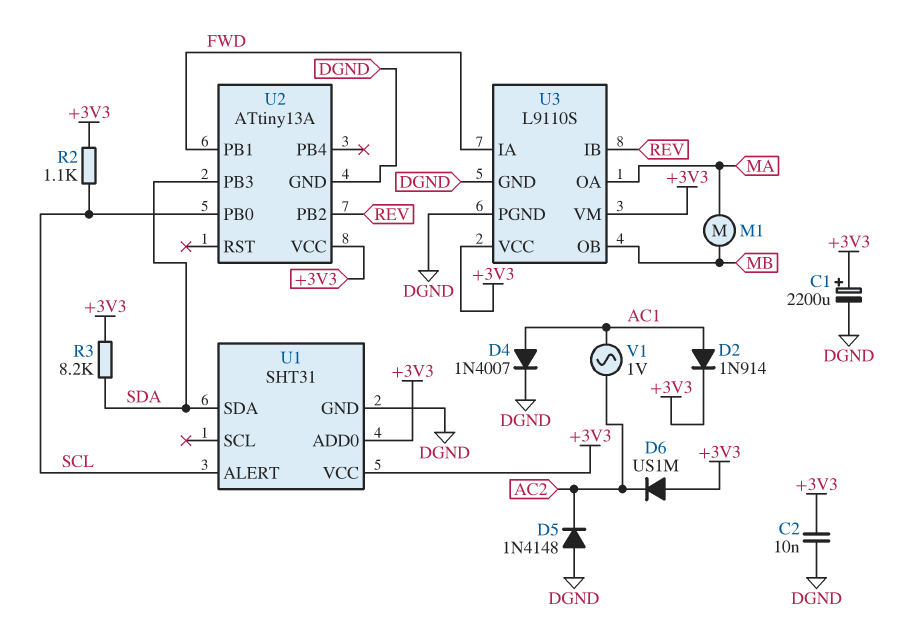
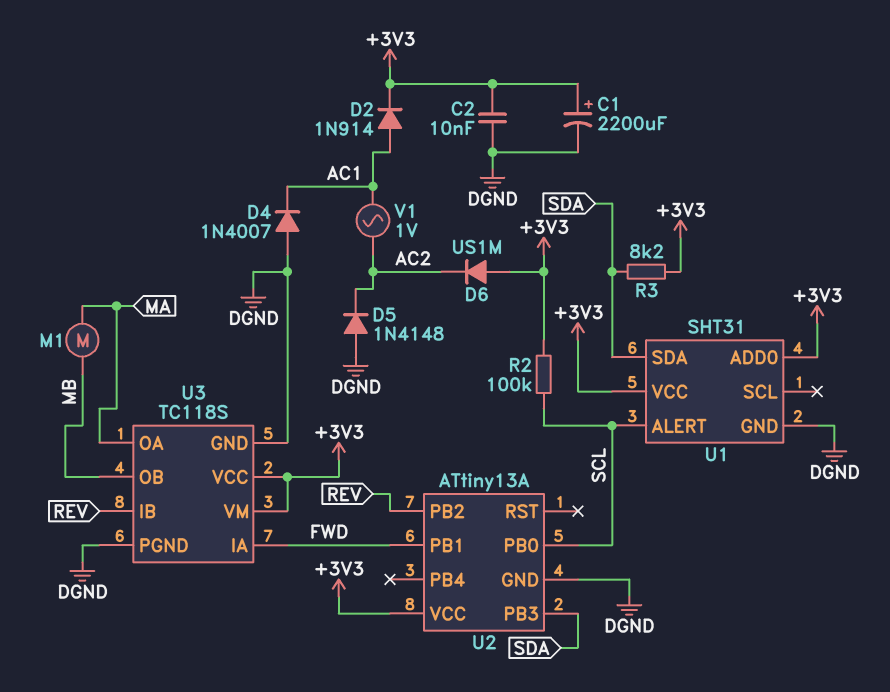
D4: diode 1N4007 (A AC1, K DGND) -> diode 1N4007 (A DGND, K AC1)
R2: 1.1k (+3V3, SCL) -> 100k (+3V3, SCL)
U3: L9110S -> TC118S

